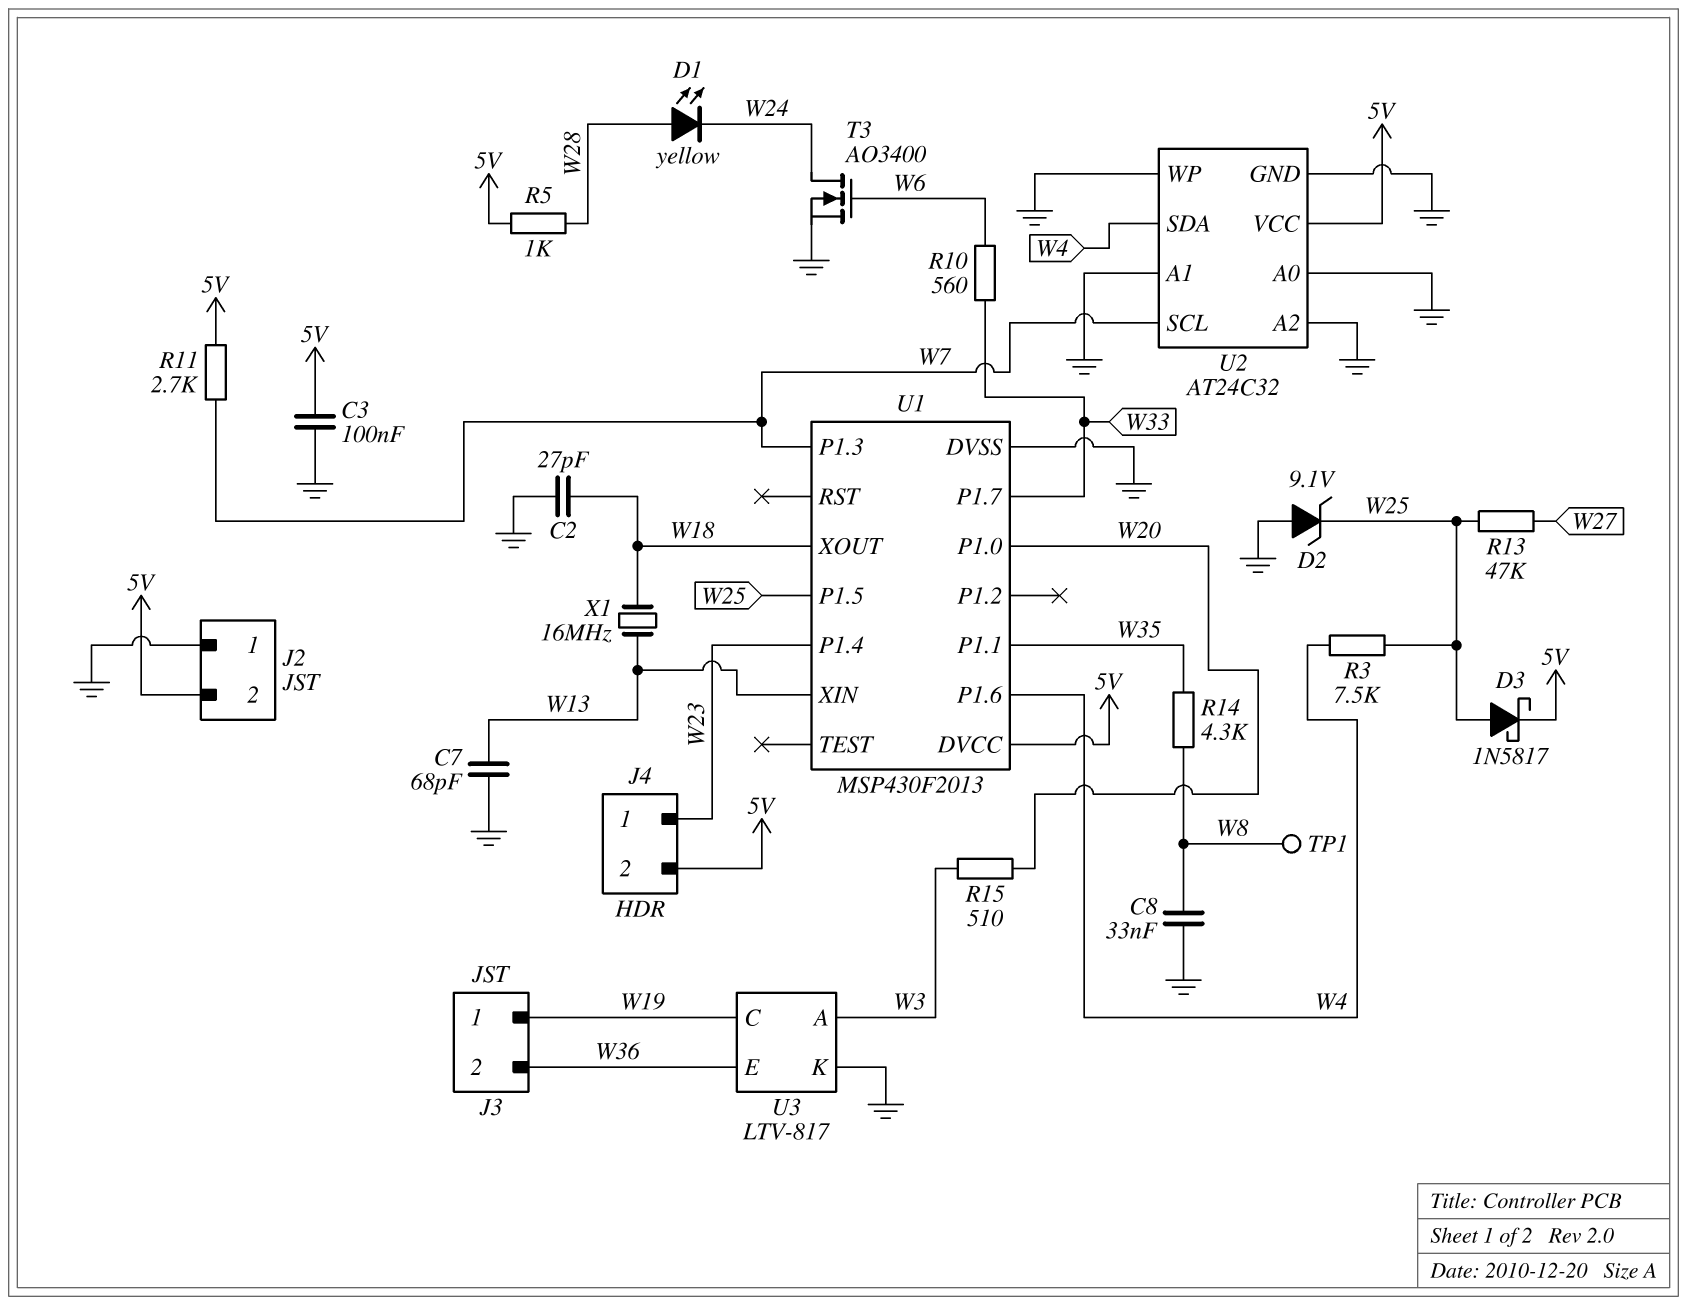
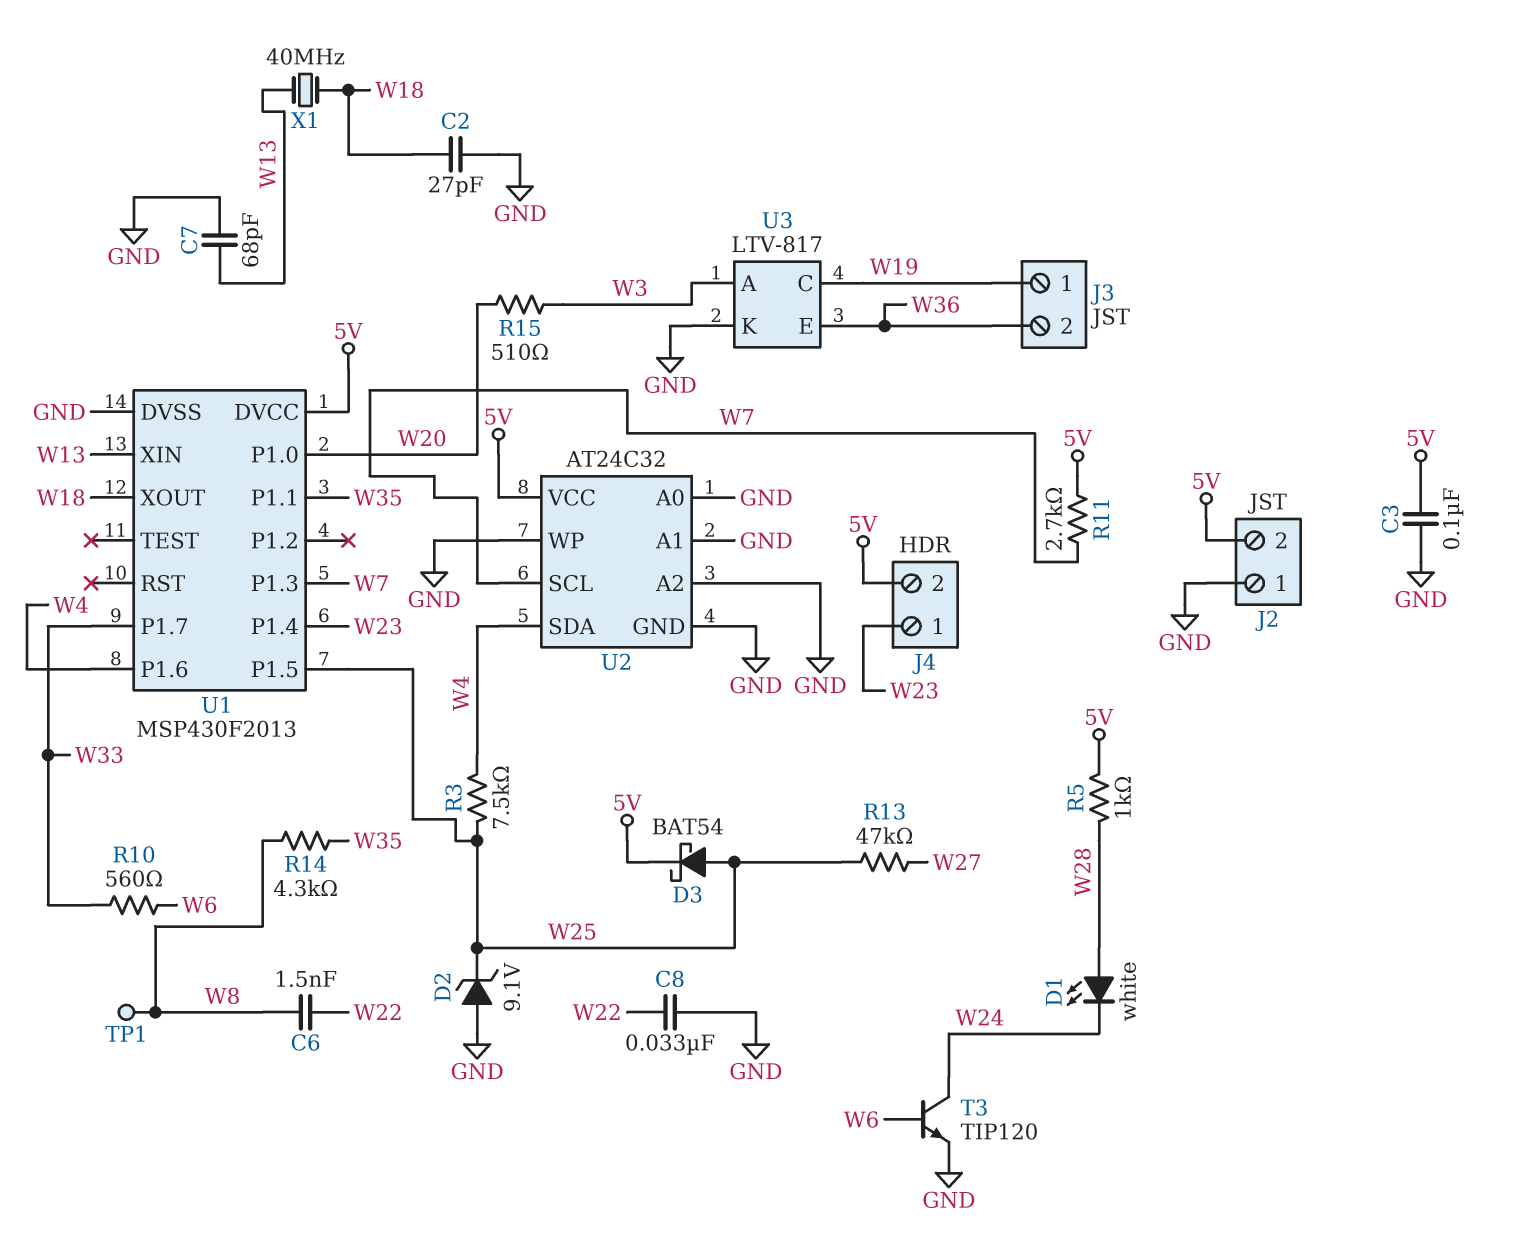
C6: none -> 1.5nF (W8, W22)
C8: 33nF (GND, W8) -> 33nF (GND, W22)
D1: LED yellow (A W28, K W24) -> LED white (A W28, K W24)
D3: schottky 1N5817 (A W25, K 5V) -> schottky BAT54 (A W25, K 5V)
T3: NMOS AO3400 (G W6, D W24, S GND) -> NPN TIP120 (B W6, C W24, E GND)
X1: 16MHz (W13, W18) -> 40MHz (W13, W18)

